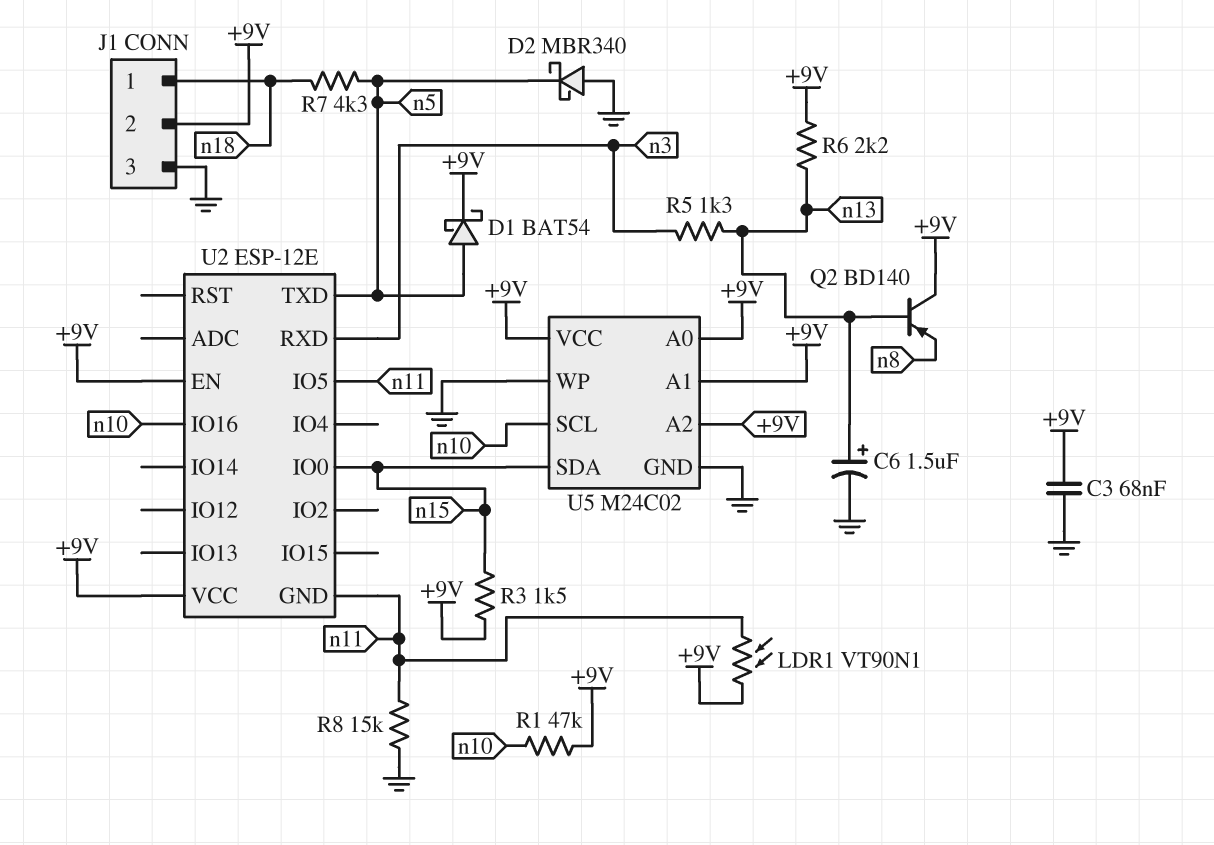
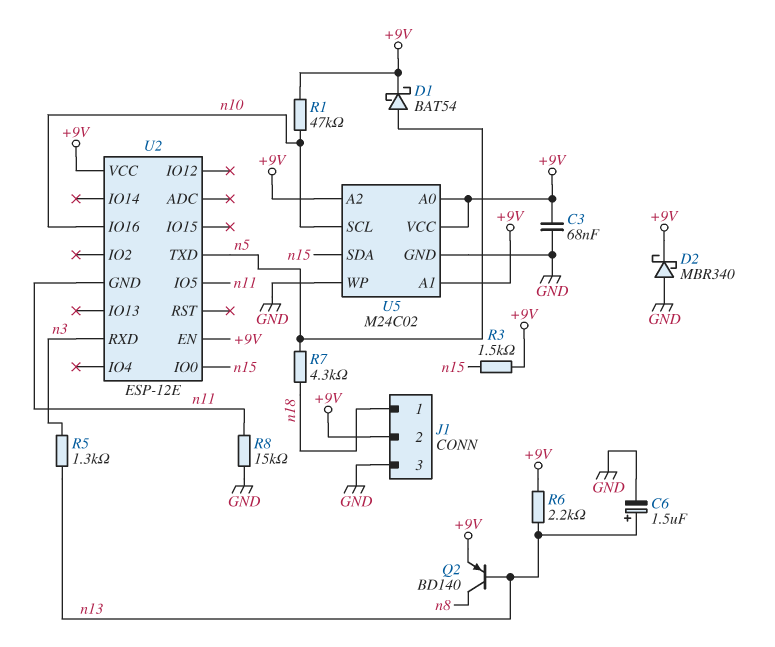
D2: schottky MBR340 (A GND, K n5) -> schottky MBR340 (A GND, K +9V)
LDR1: VT90N1 (+9V, n11) -> none
Q2: PNP BD140 (B n13, C +9V, E n8) -> PNP BD140 (B n13, C n8, E +9V)

